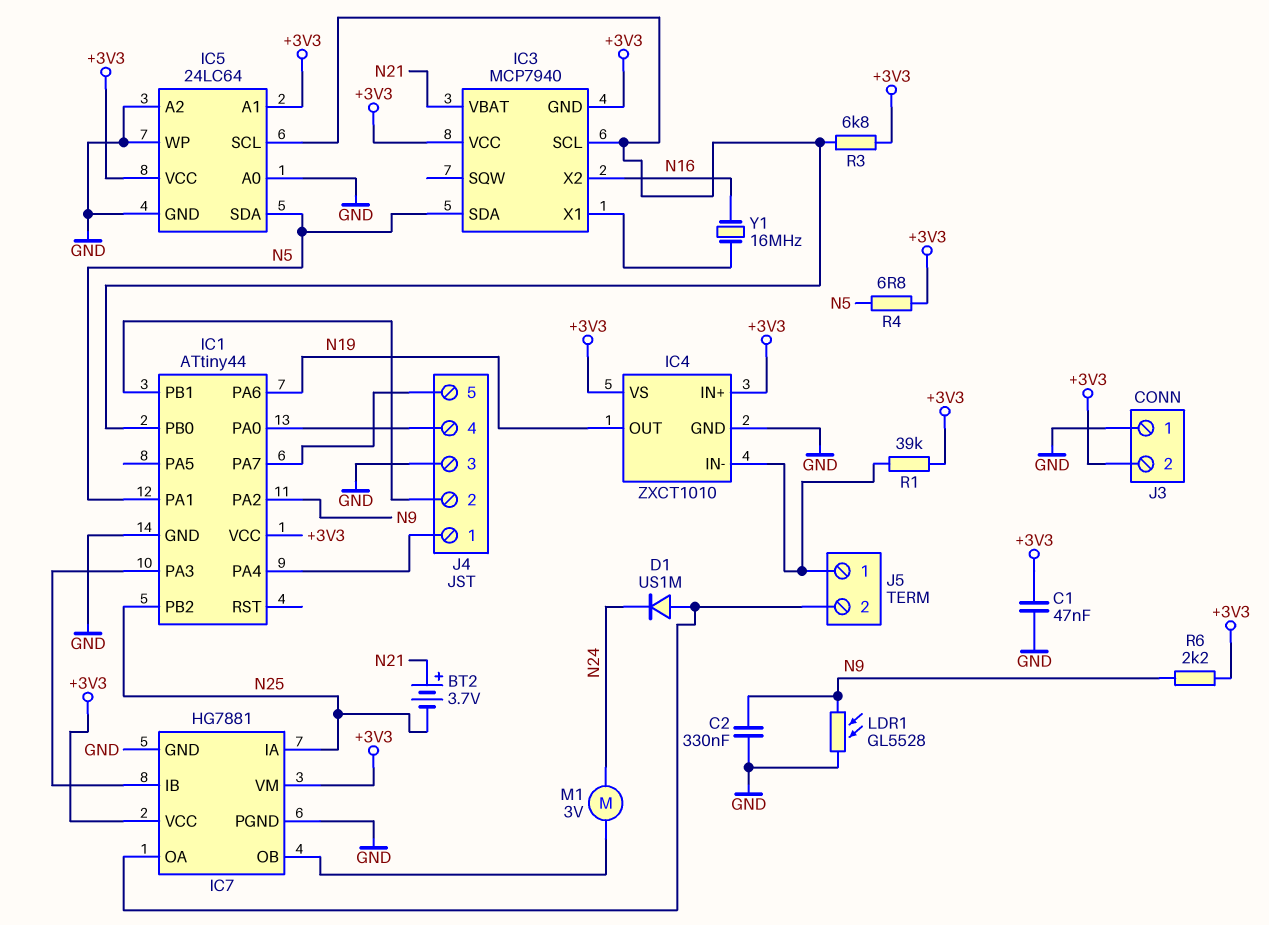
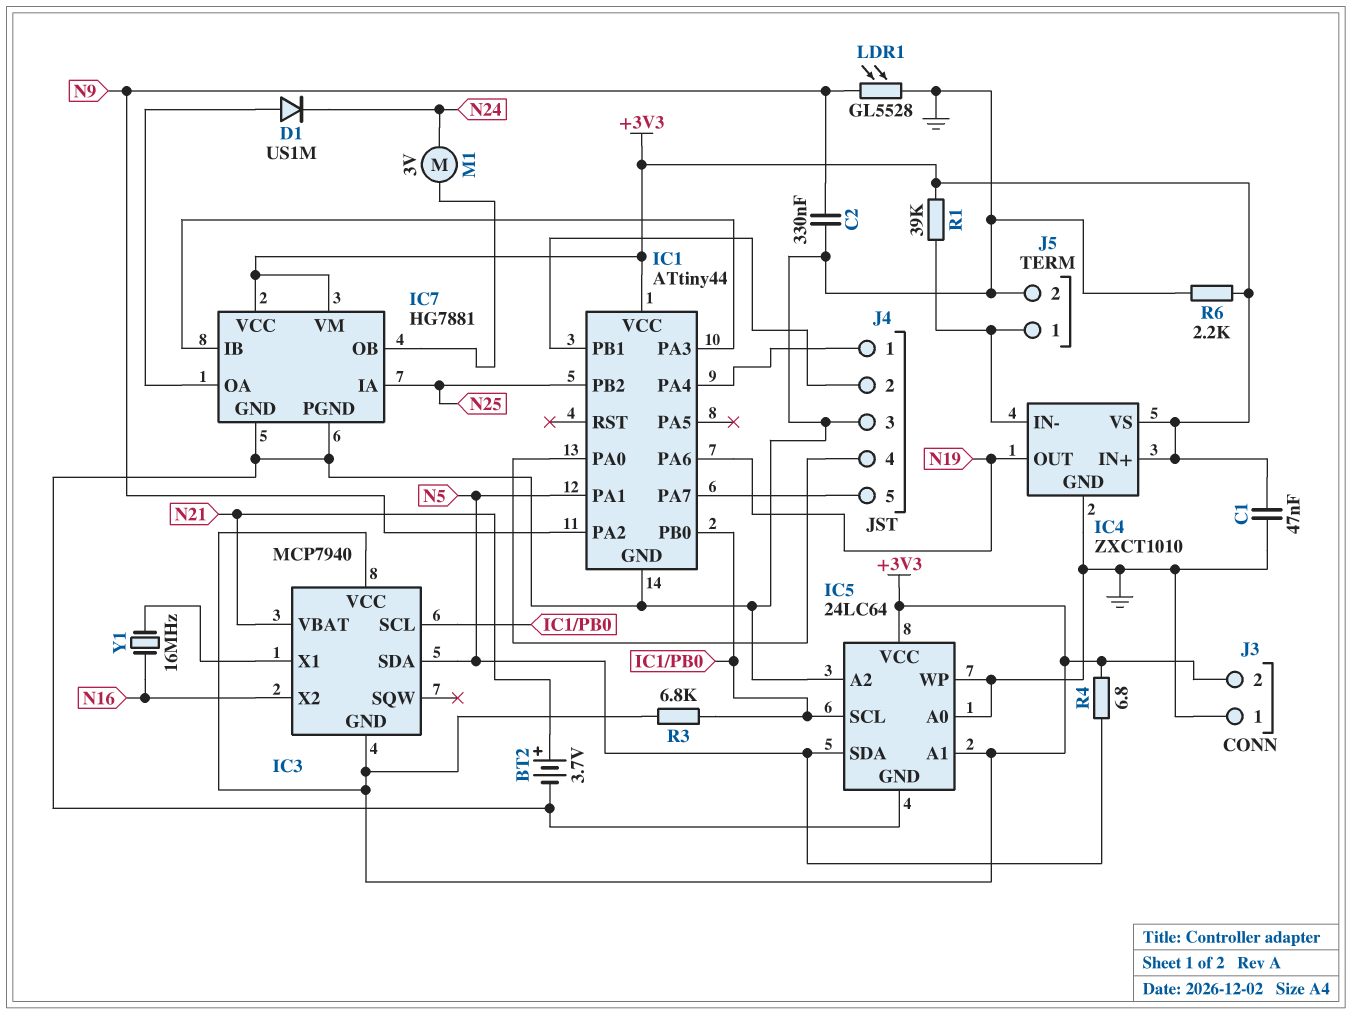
BT2: 3.7V (plus N21, minus N25) -> 3.7V (plus N21, minus GND)
J5 pin 2: IC7/OA -> GND
R6: 2.2k (+3V3, N9) -> 2.2k (+3V3, GND)

